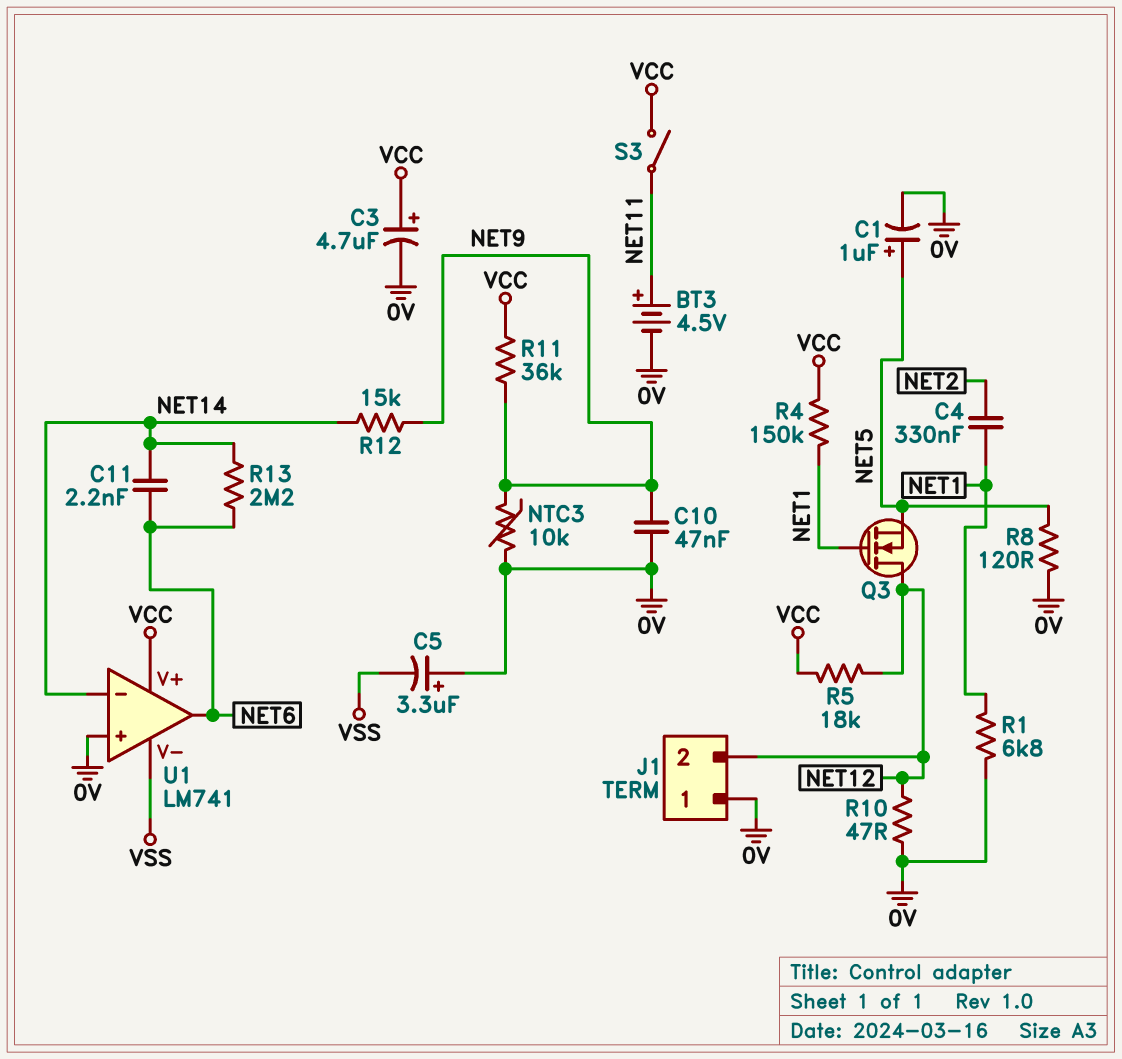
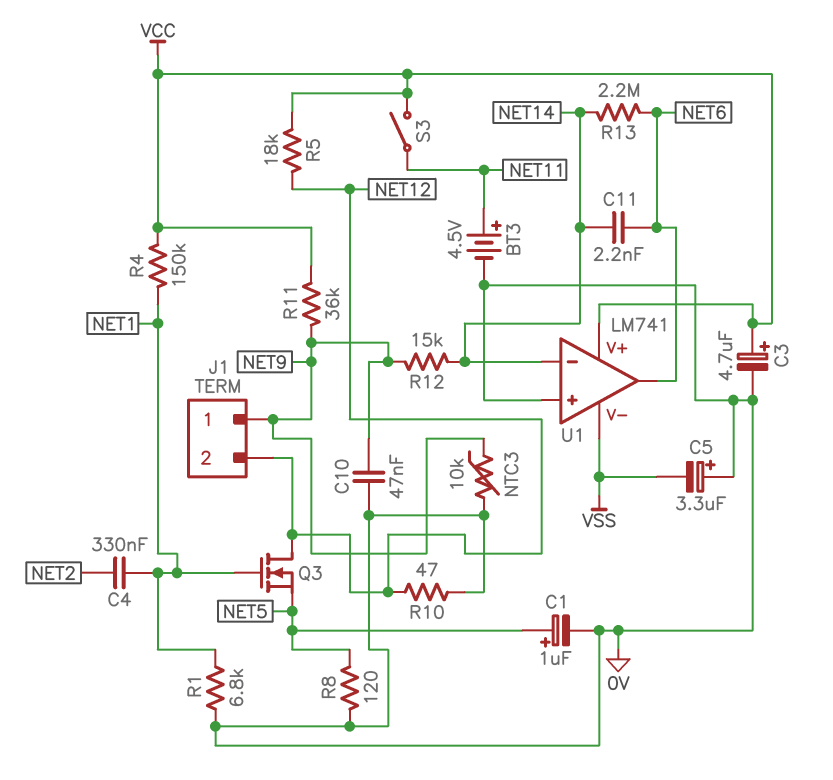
J1 pin 1: 0V -> NET9

